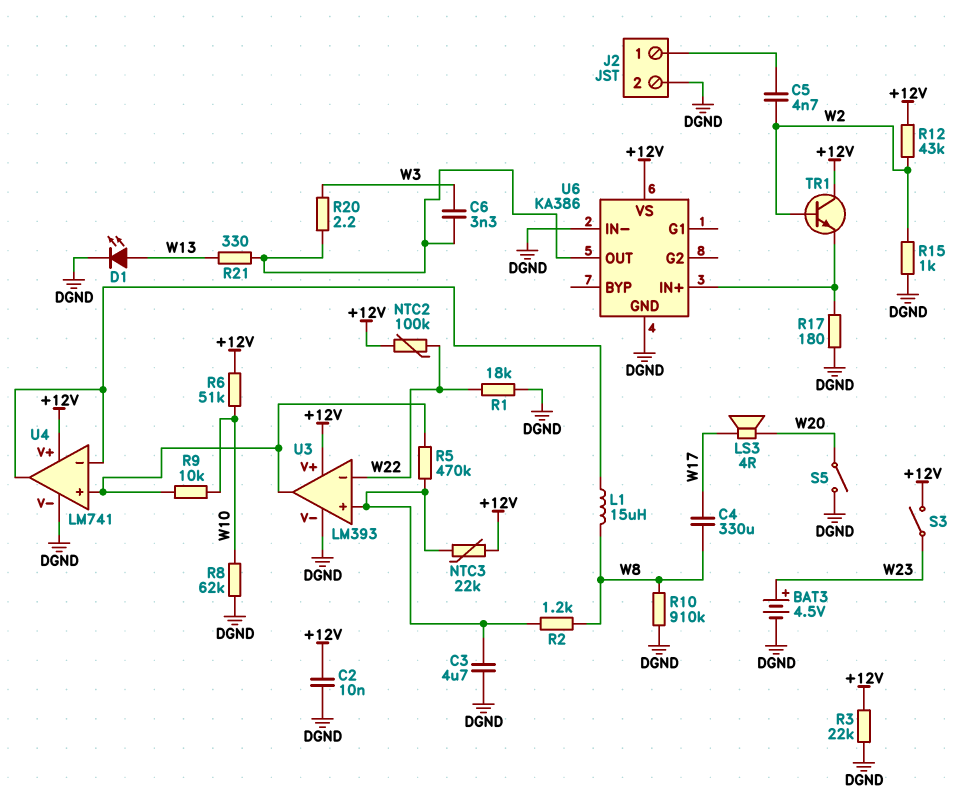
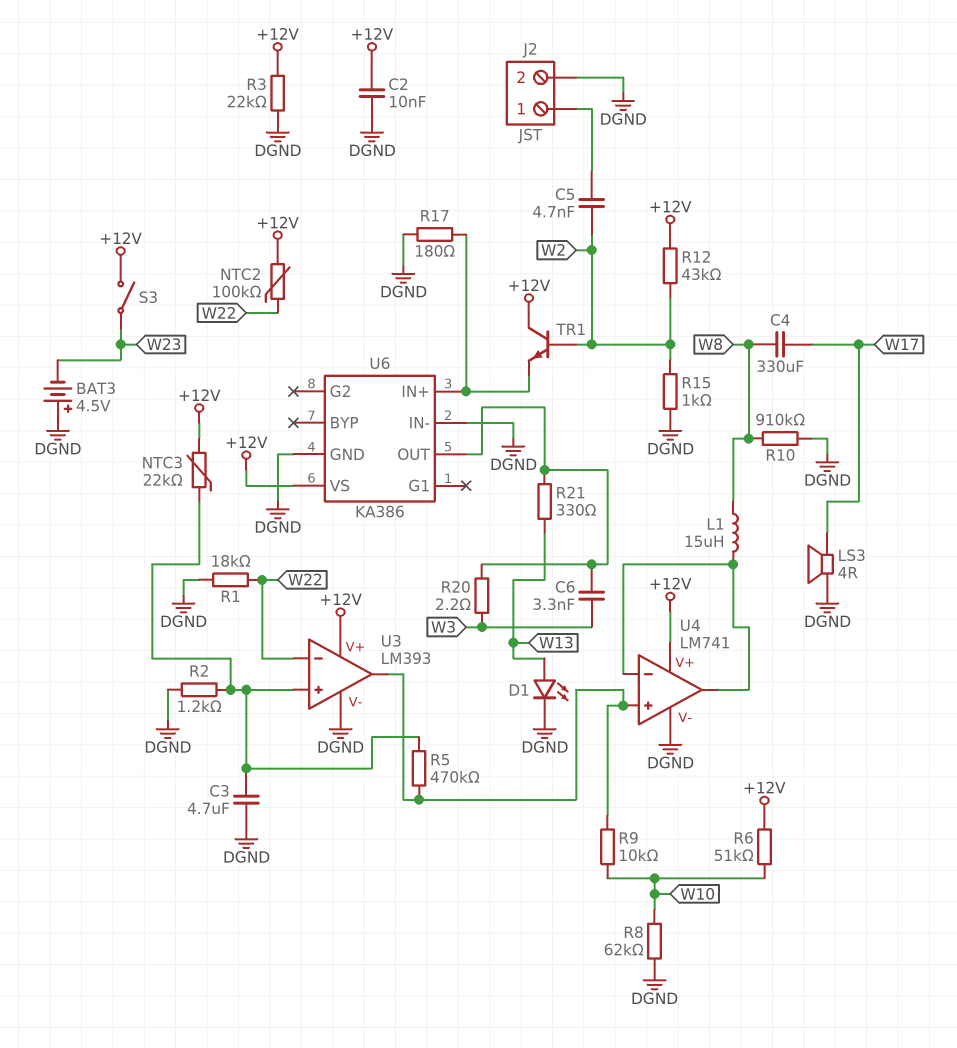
BAT3: 4.5V (plus W23, minus DGND) -> 4.5V (plus DGND, minus W23)
LS3: speaker 4R (W17, W20) -> speaker 4R (DGND, W17)
R2: 1.2k (U3/in+, W8) -> 1.2k (DGND, U3/in+)
S5: switch (DGND, W20) -> none

